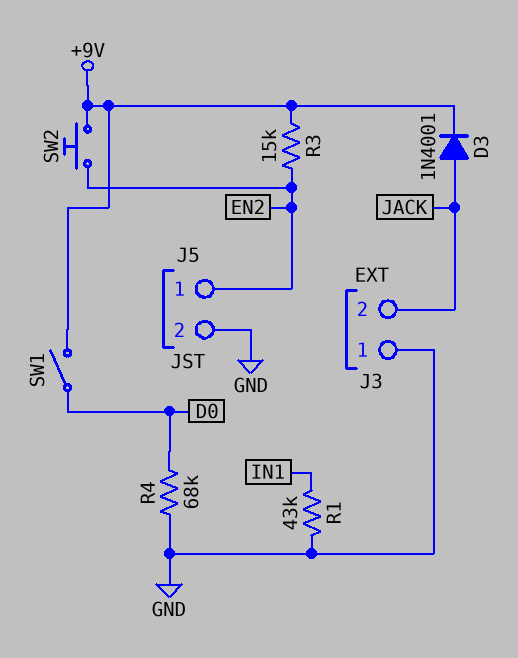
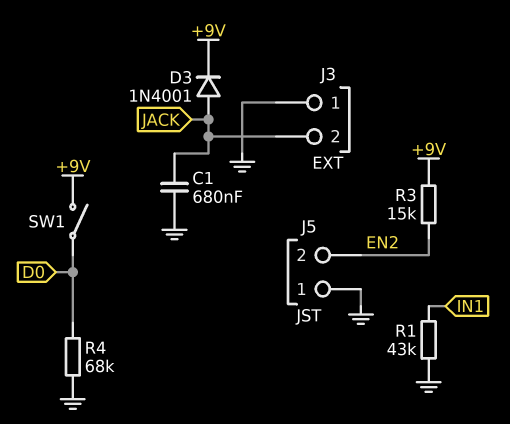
C1: none -> 680nF (GND, JACK)
J5 pin 1: EN2 -> GND
J5 pin 2: GND -> EN2
SW2: button (+9V, EN2) -> none

